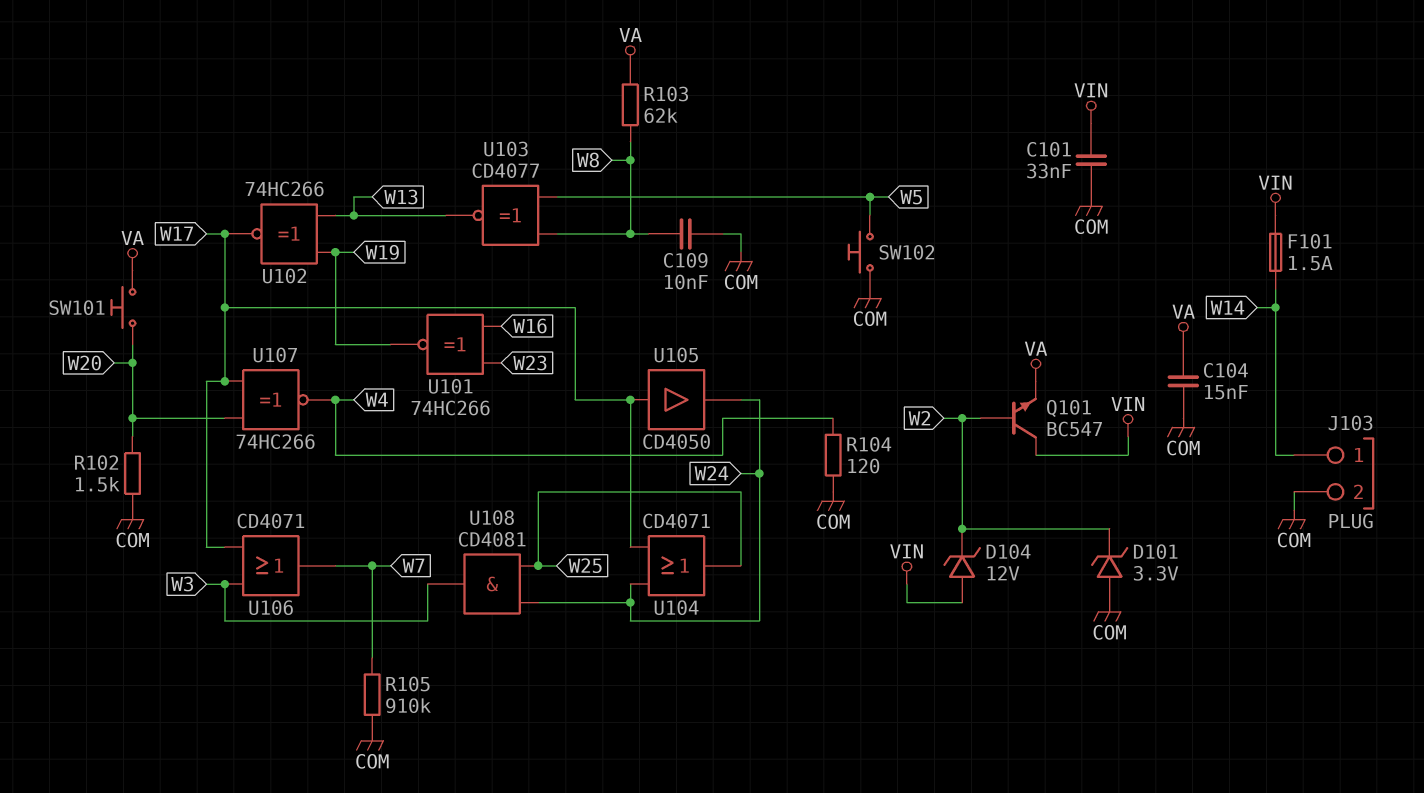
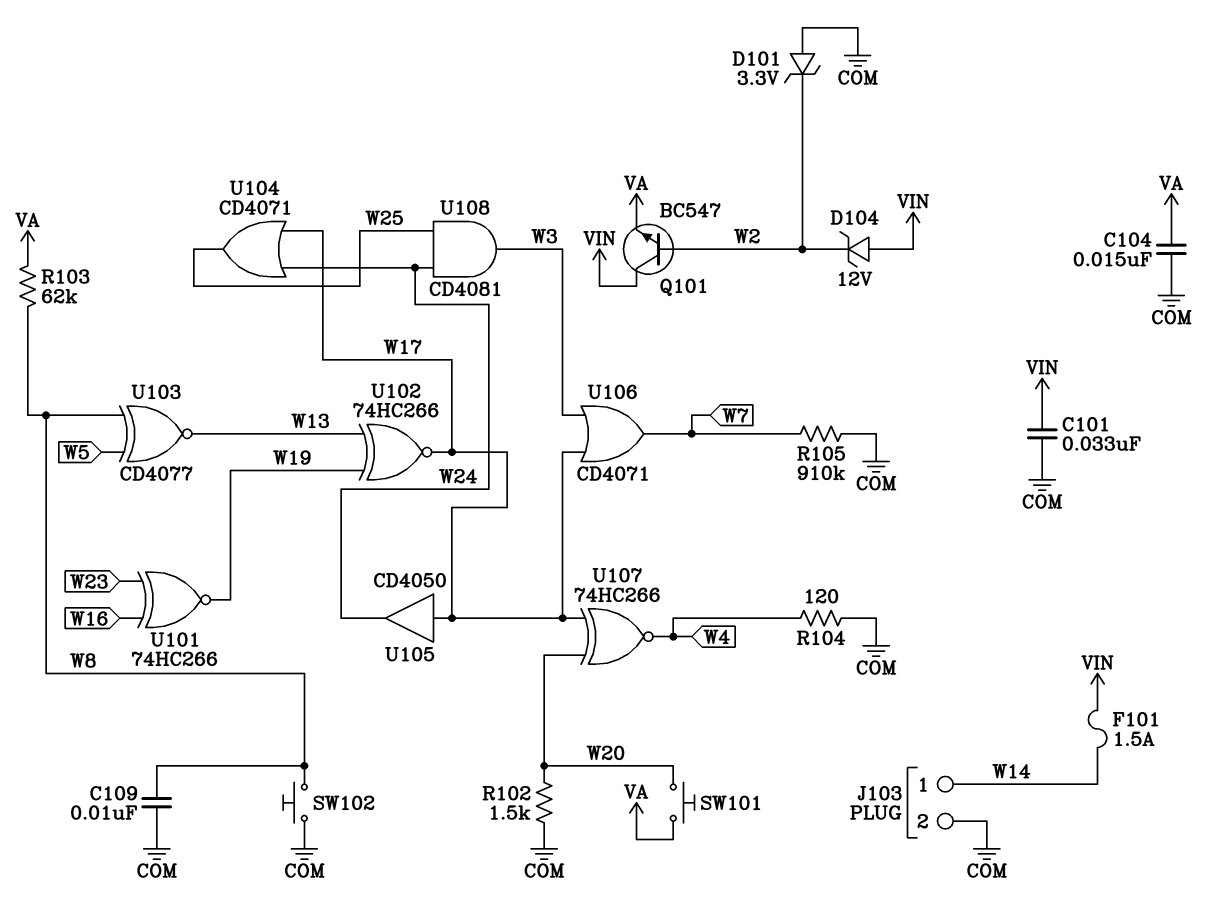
SW102: button (COM, W5) -> button (COM, W8)

